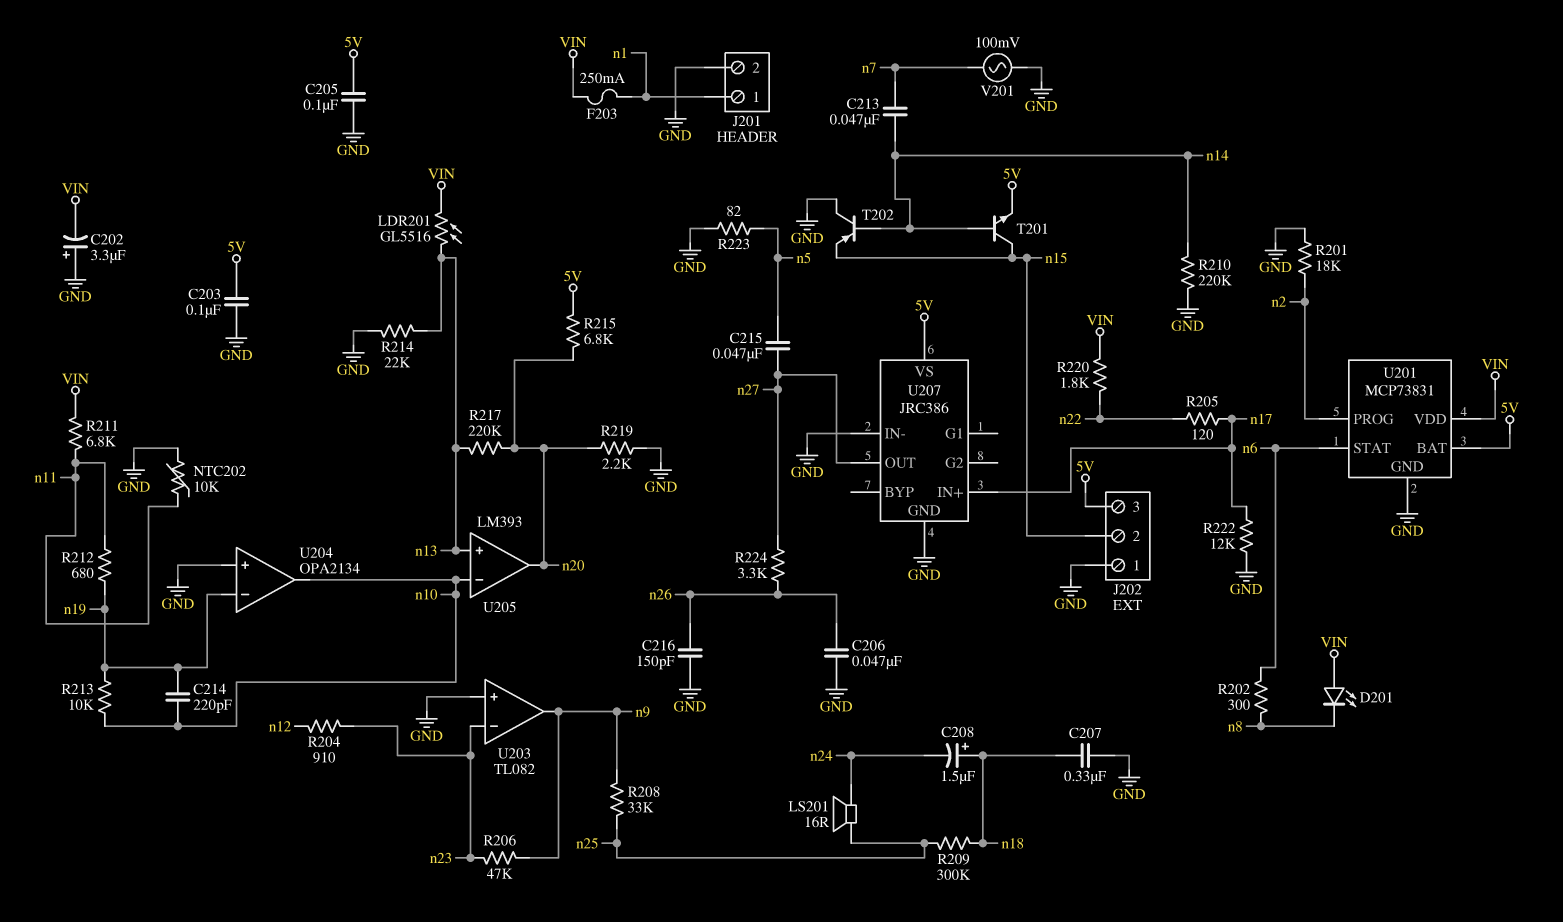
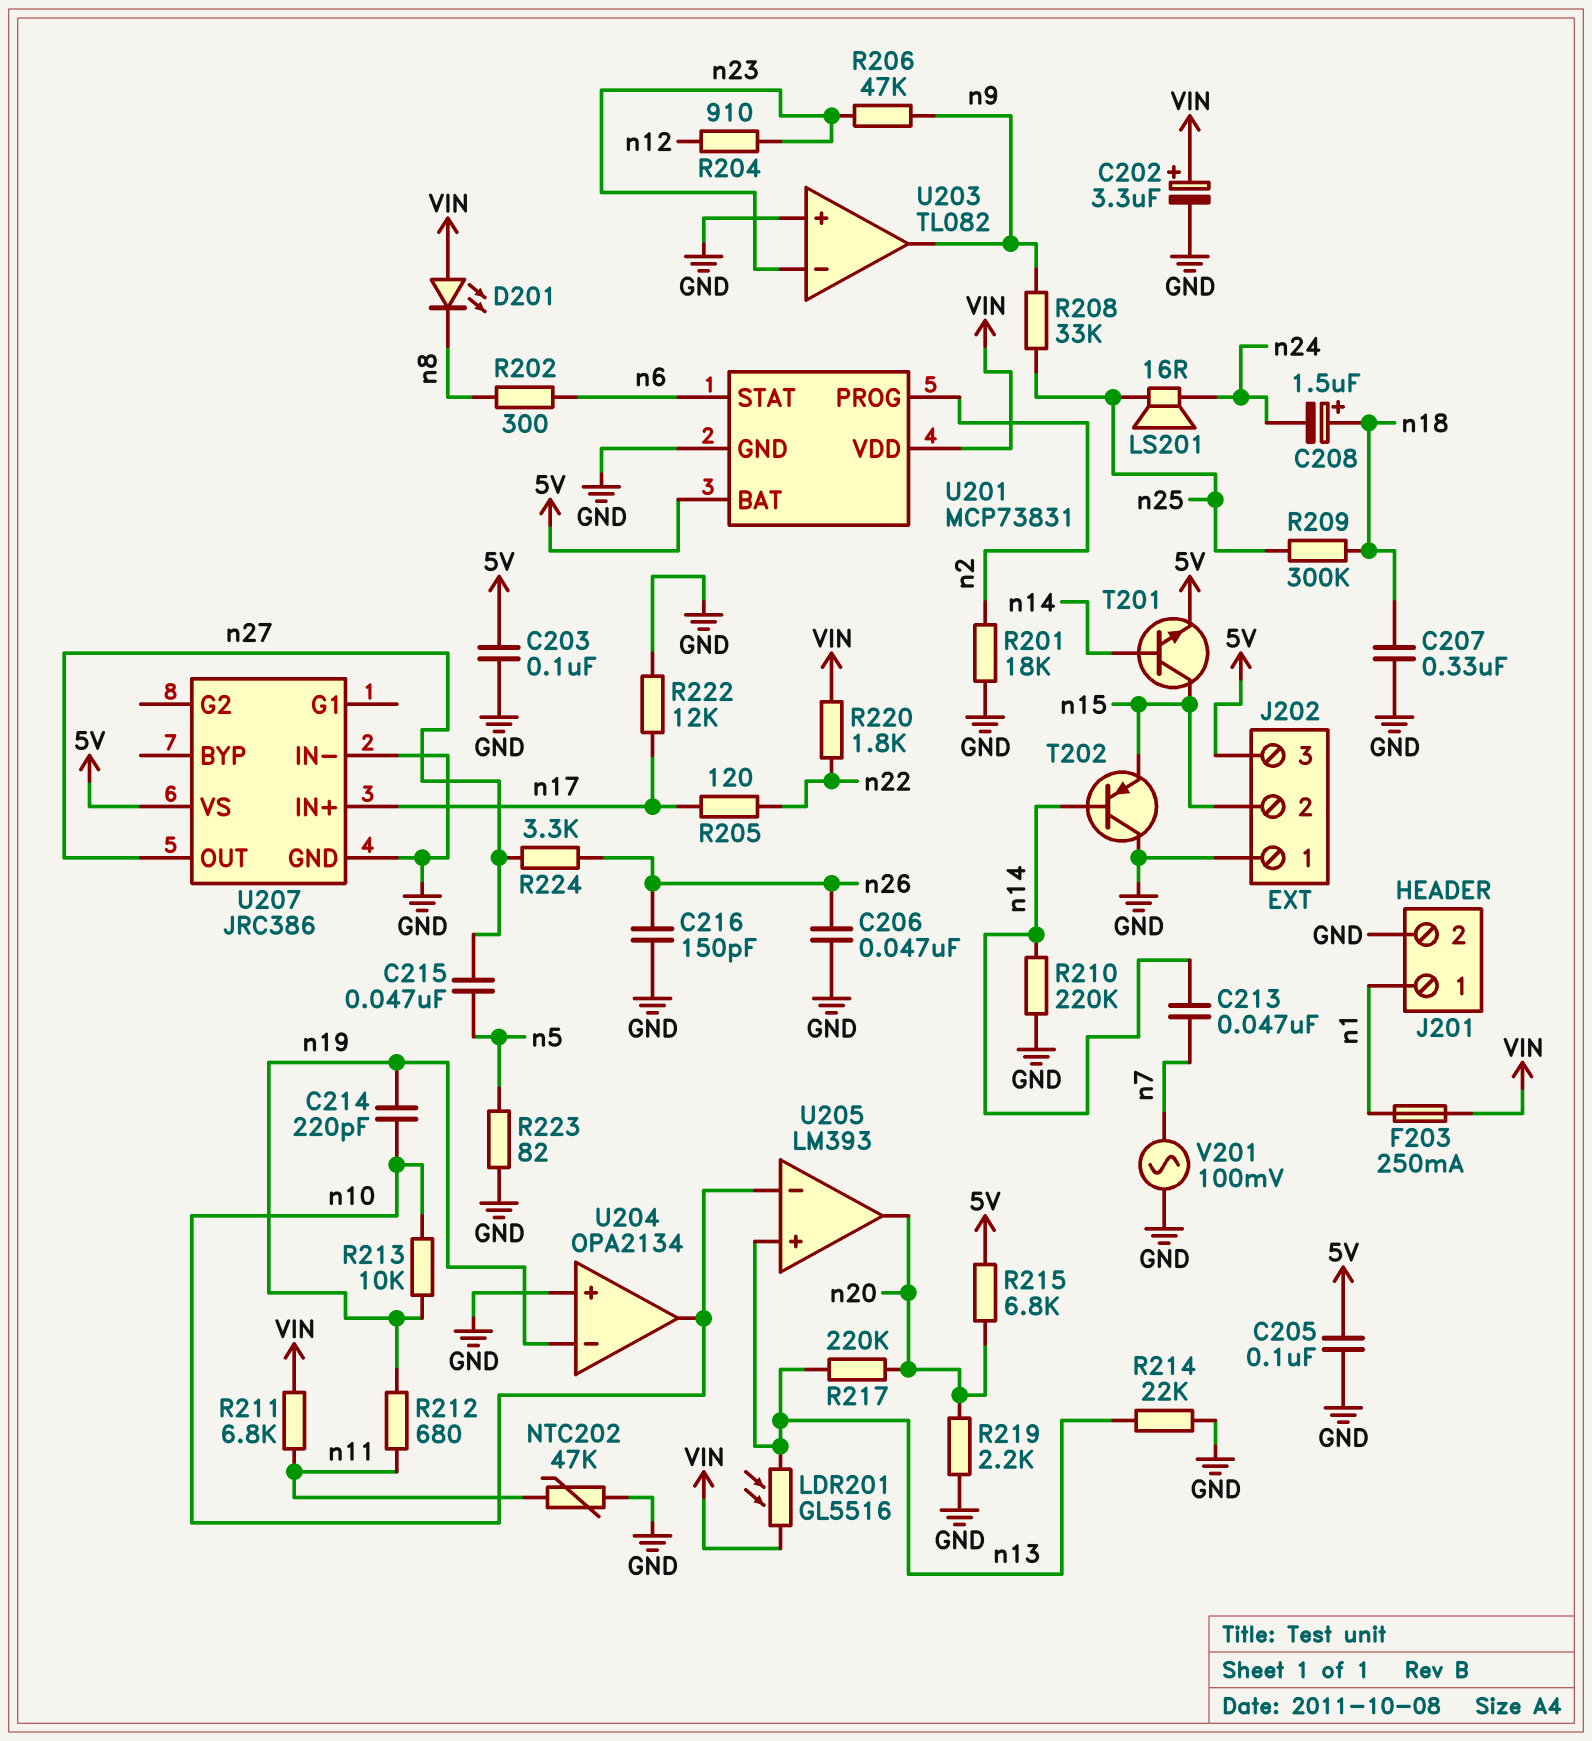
C202: 3.3uF (plus GND, minus VIN) -> 3.3uF (plus VIN, minus GND)
NTC202: 10k (GND, n11) -> 47k (GND, n11)

